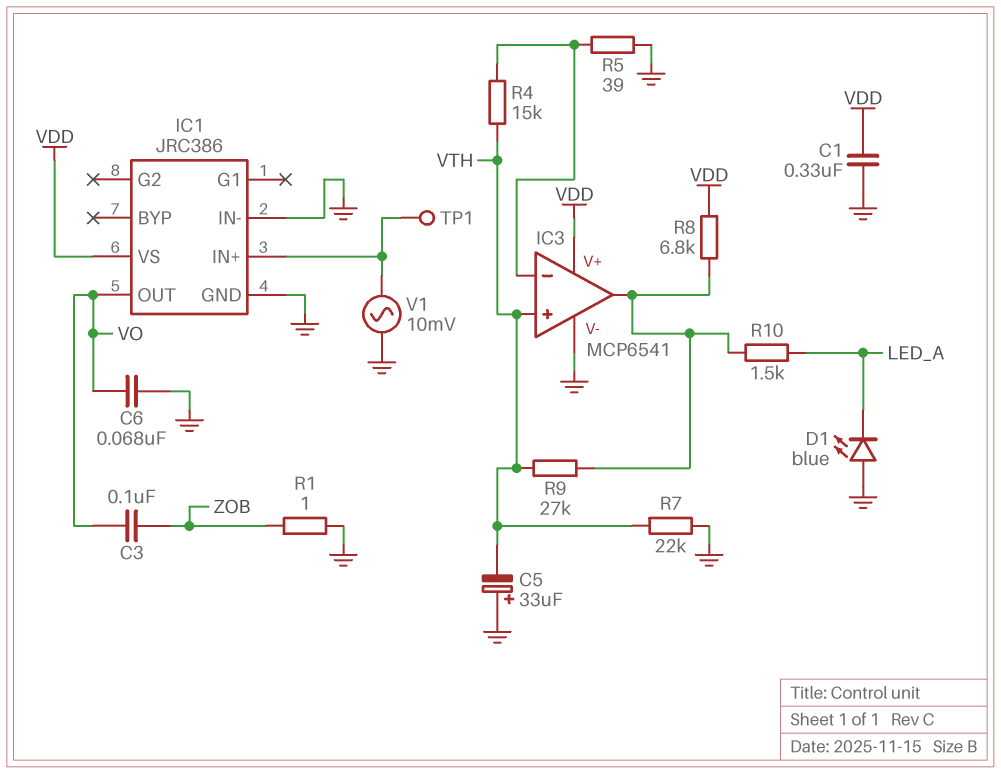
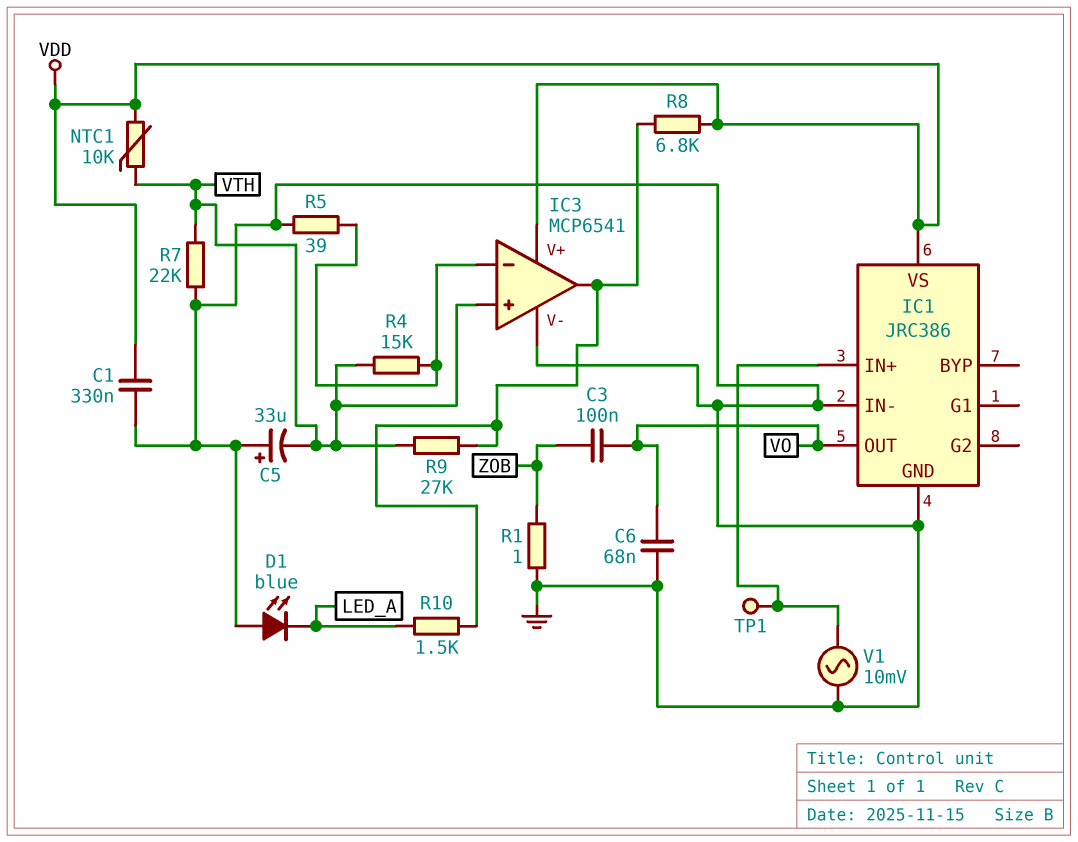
NTC1: none -> 10k (VDD, VTH)

